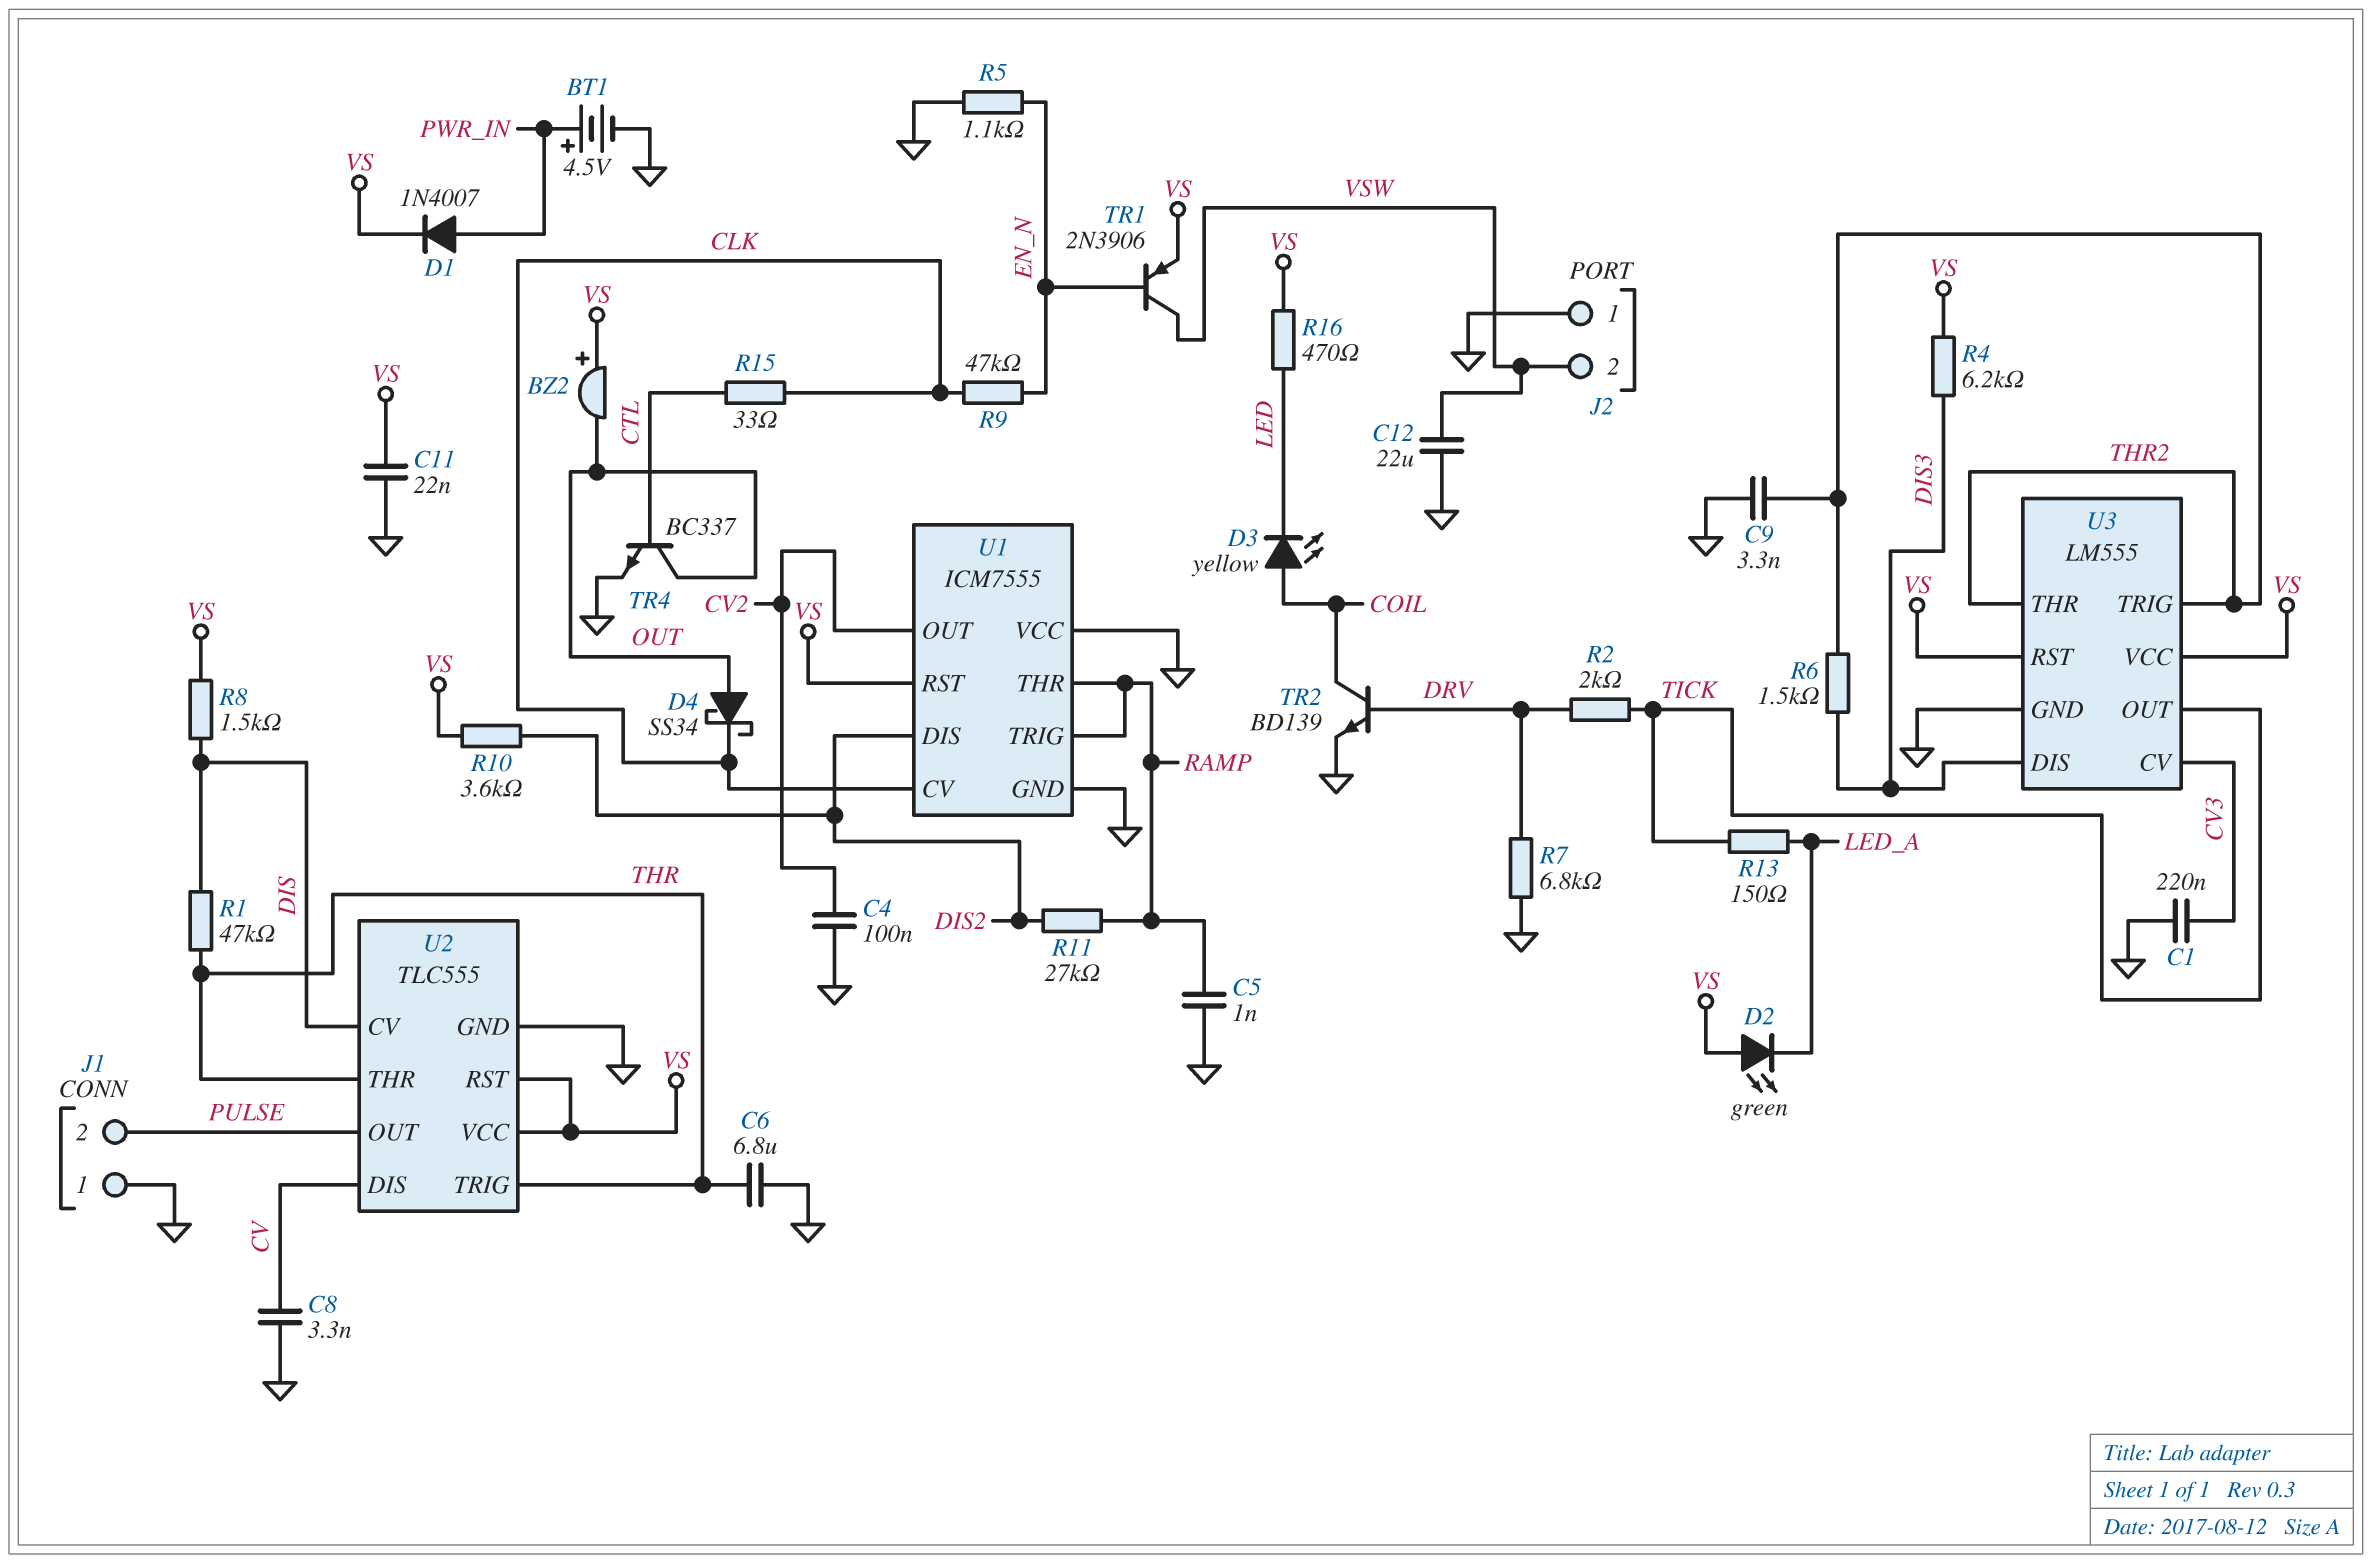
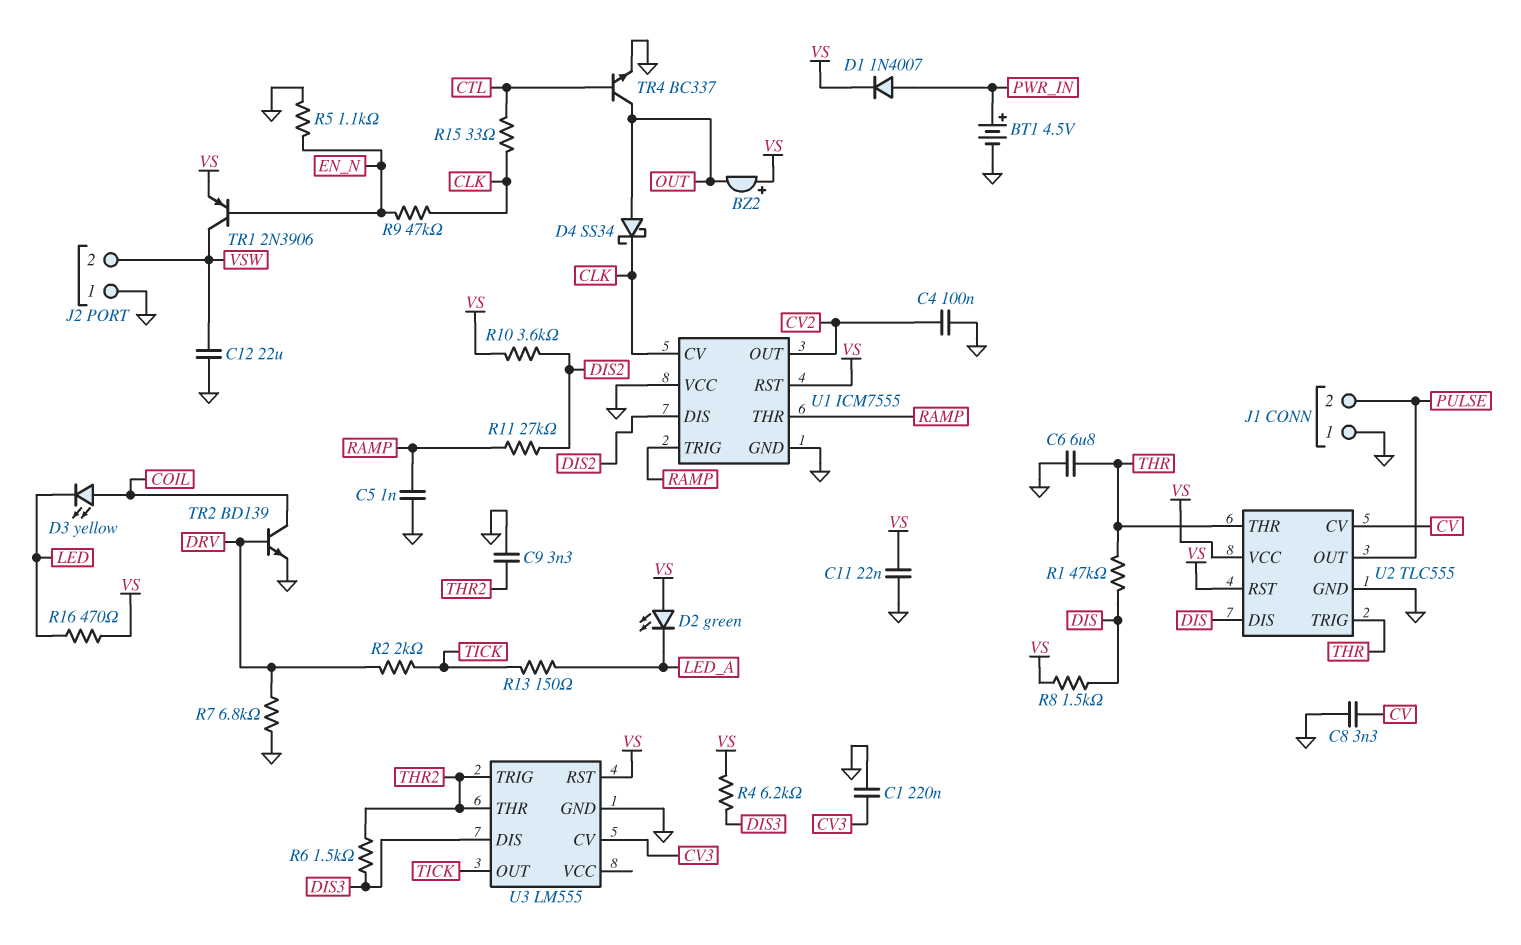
U2 pin CV: DIS -> CV
U2 pin DIS: CV -> DIS
U3 pin VCC: VS -> none

